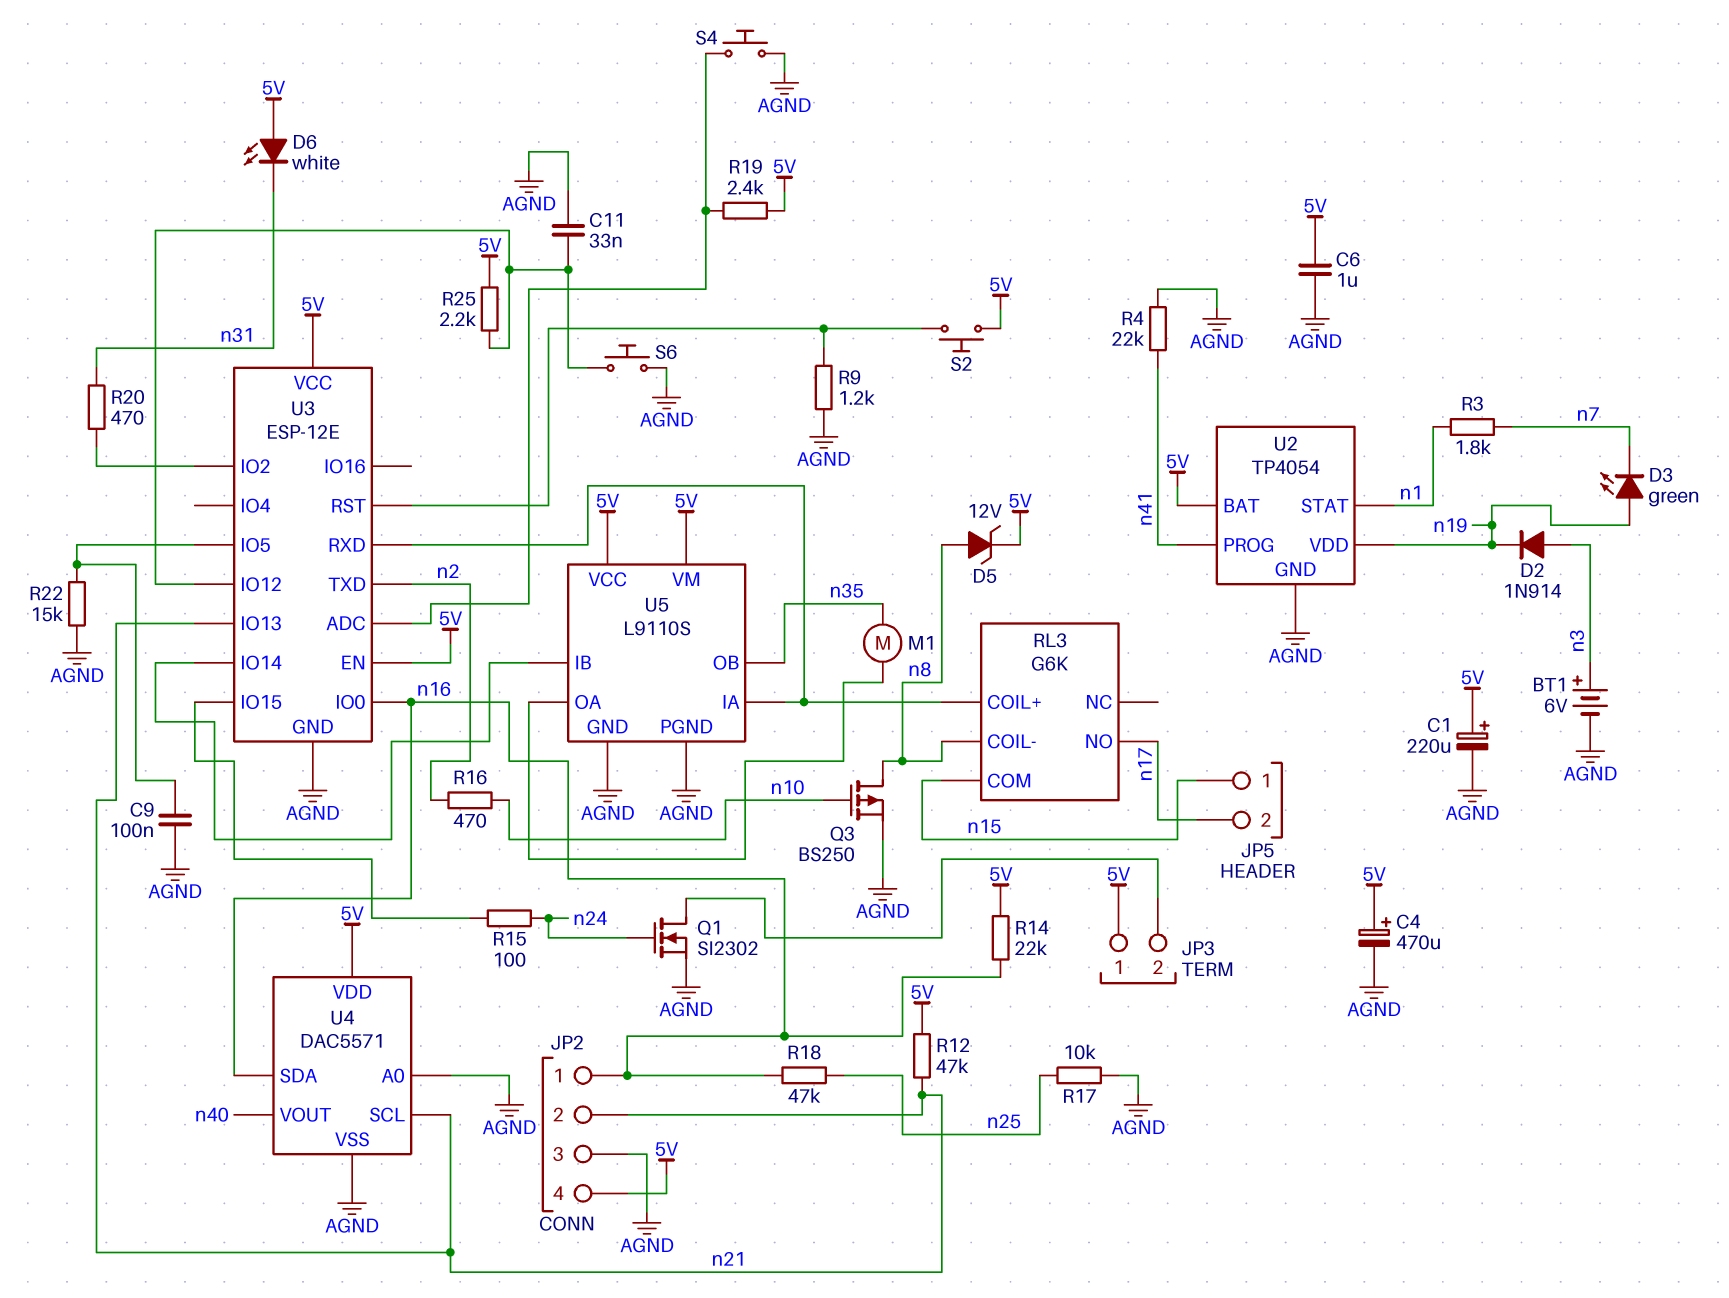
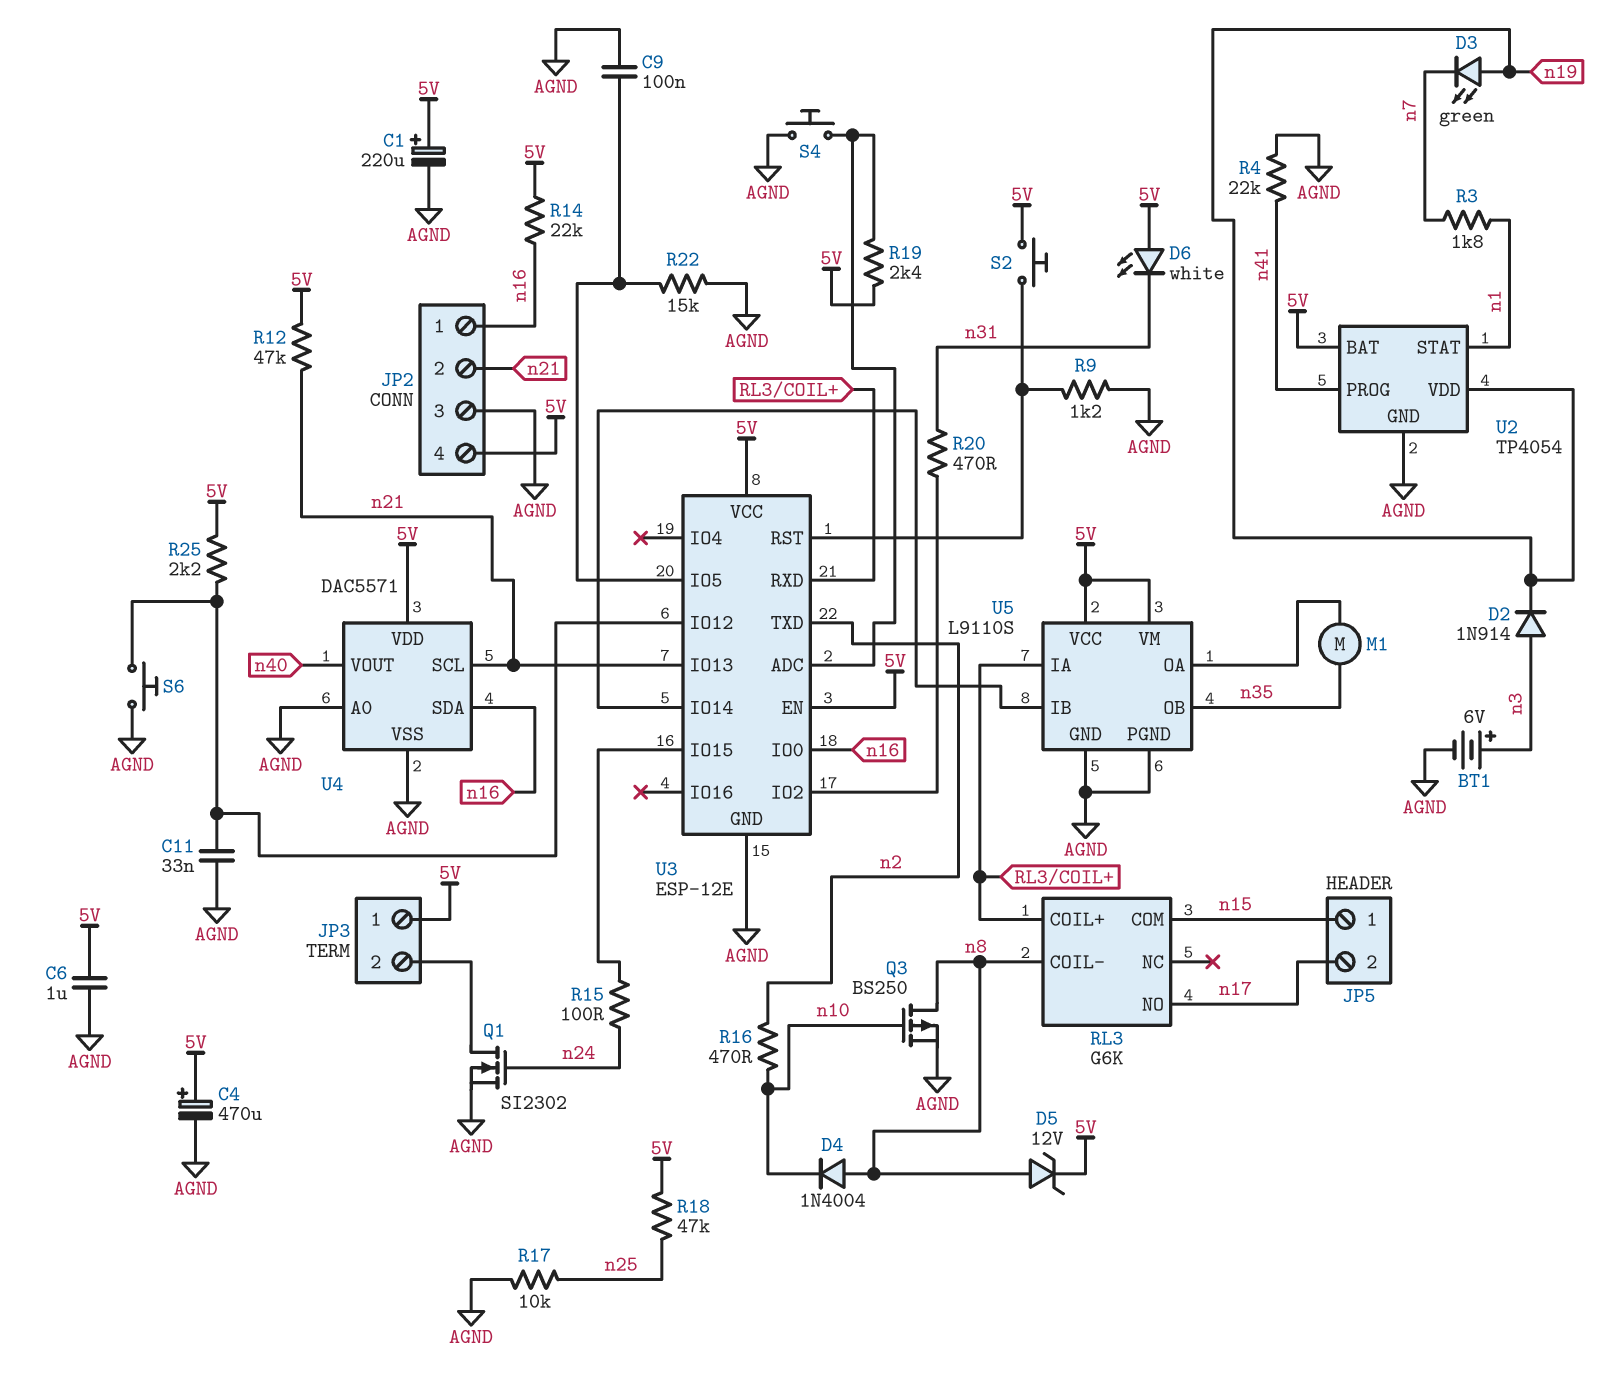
D4: none -> diode 1N4004 (A n8, K n10)
R18: 47k (n16, n25) -> 47k (5V, n25)

